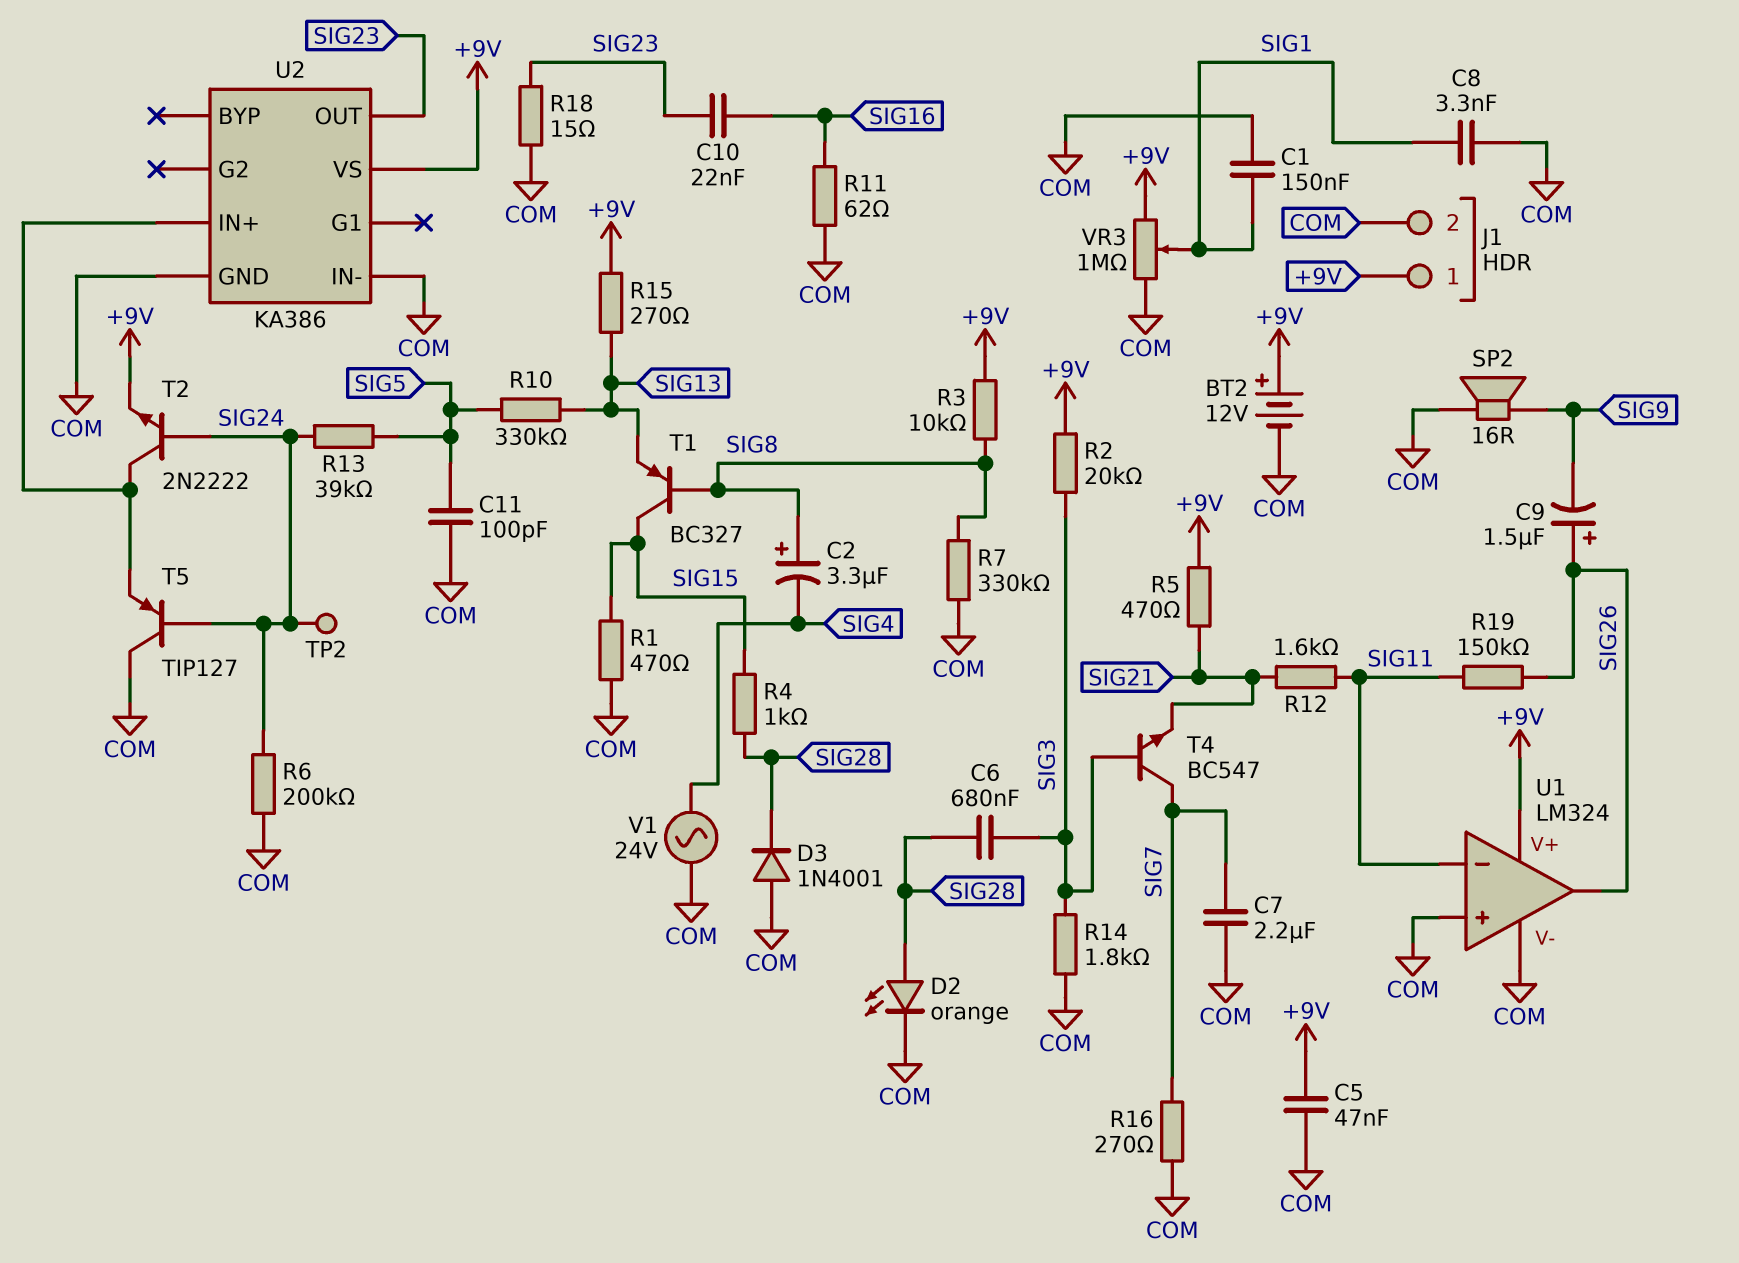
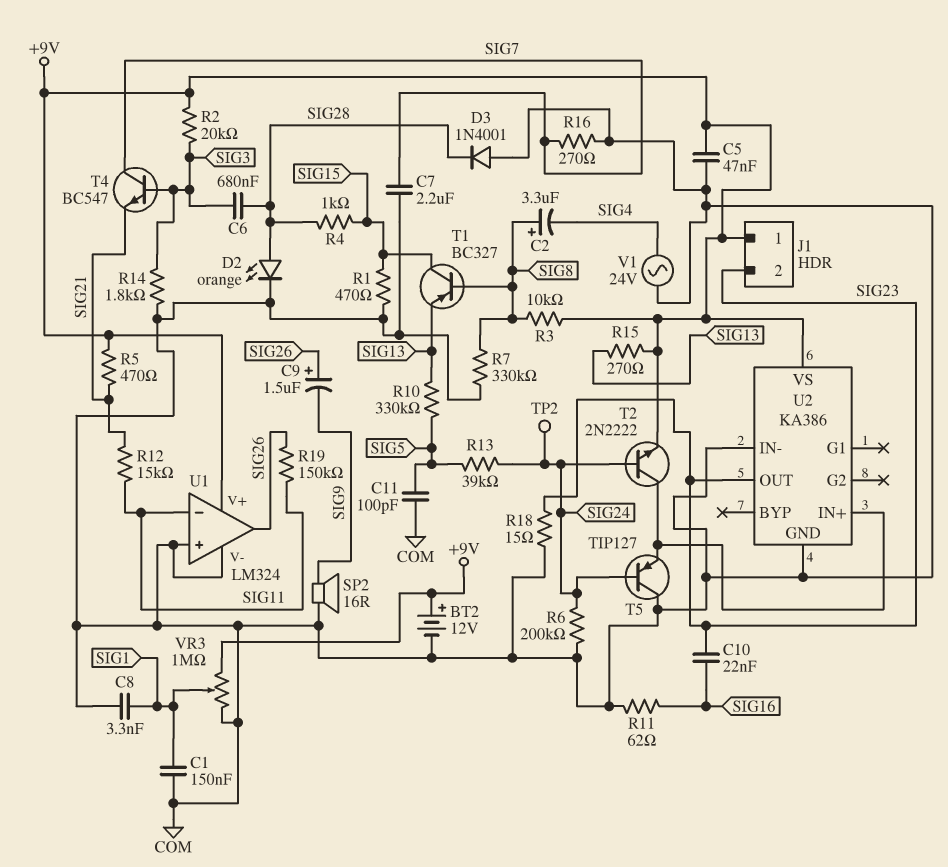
J1 pin 2: COM -> SIG23
R12: 1.6k (SIG11, SIG21) -> 15k (SIG11, SIG21)

